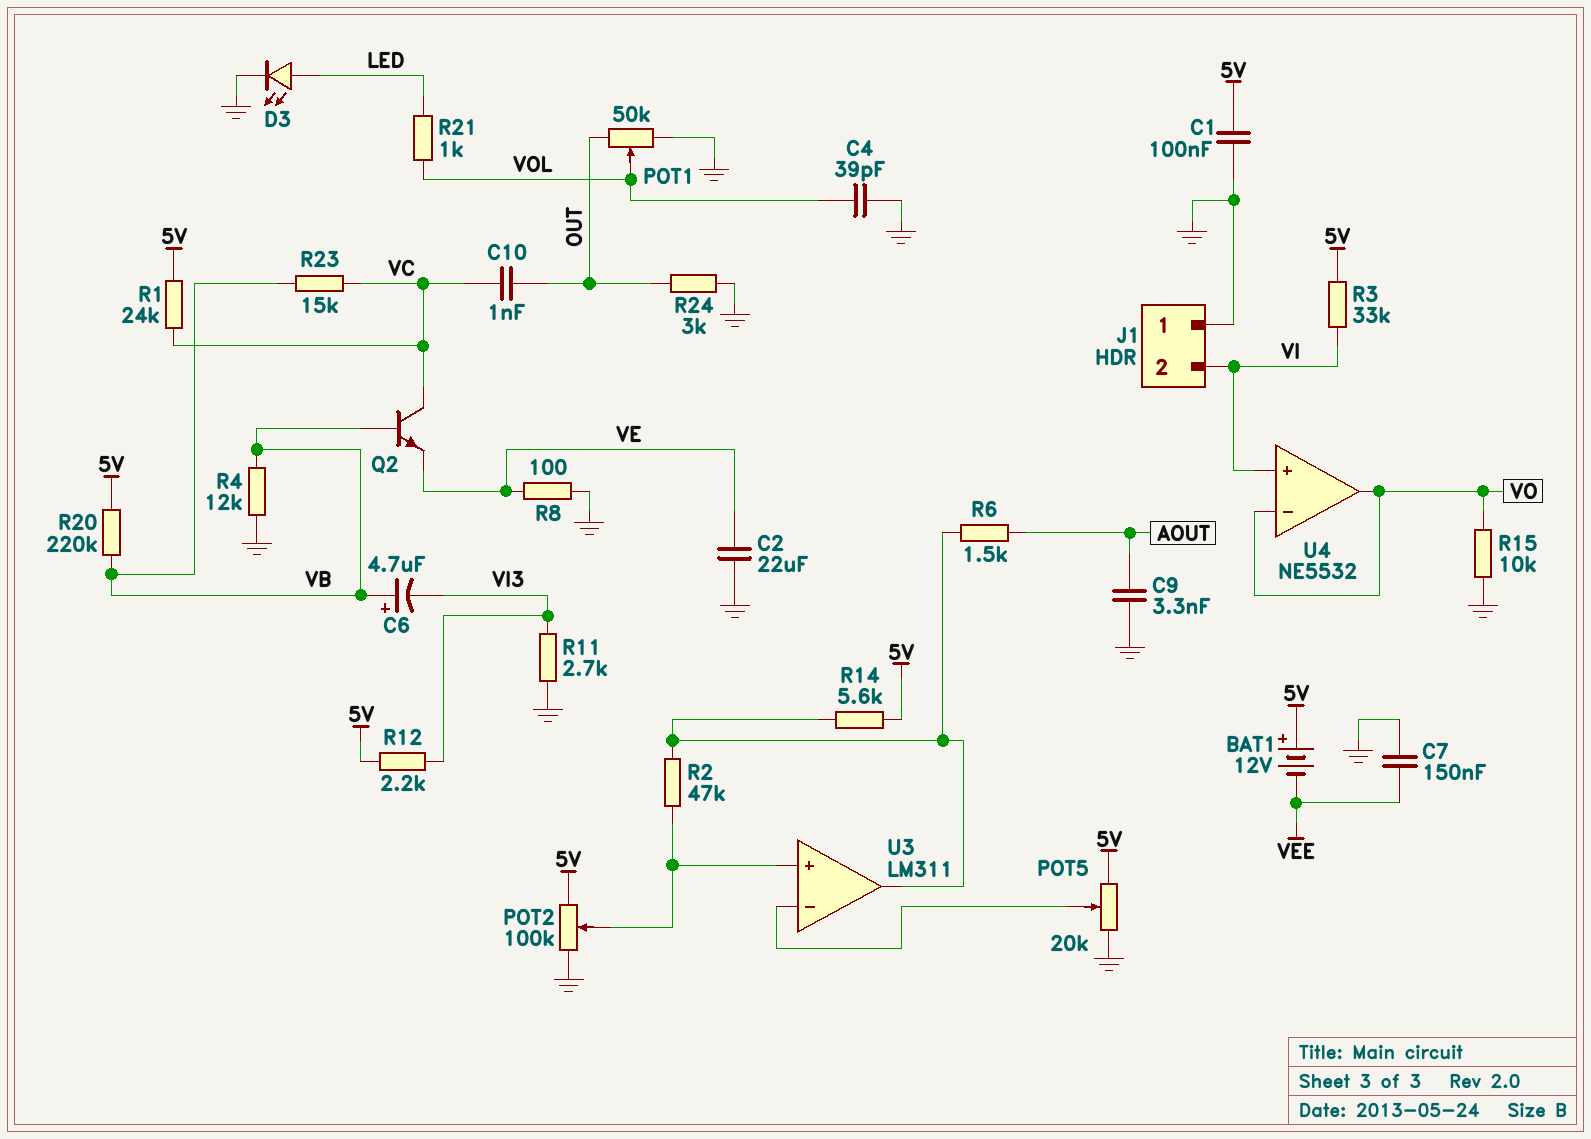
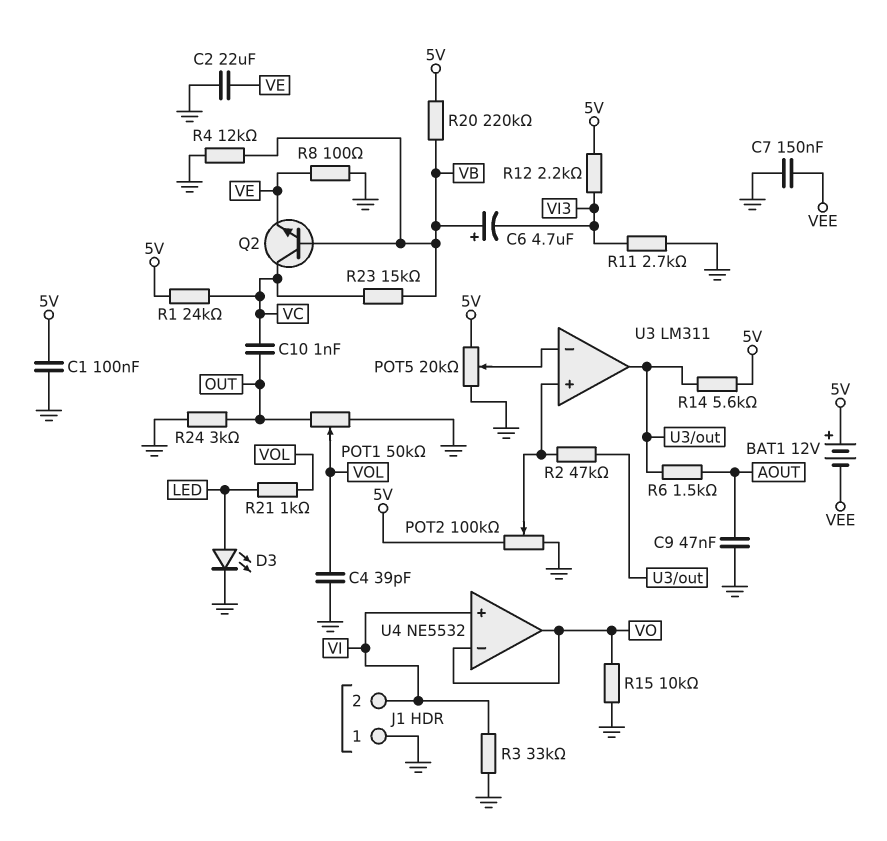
C9: 3.3nF (AOUT, GND) -> 47nF (AOUT, GND)
R3: 33k (5V, VI) -> 33k (GND, VI)

